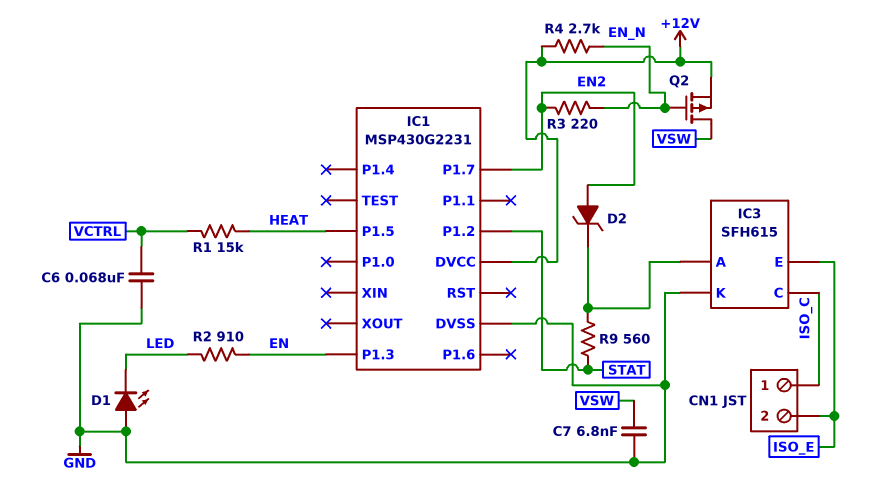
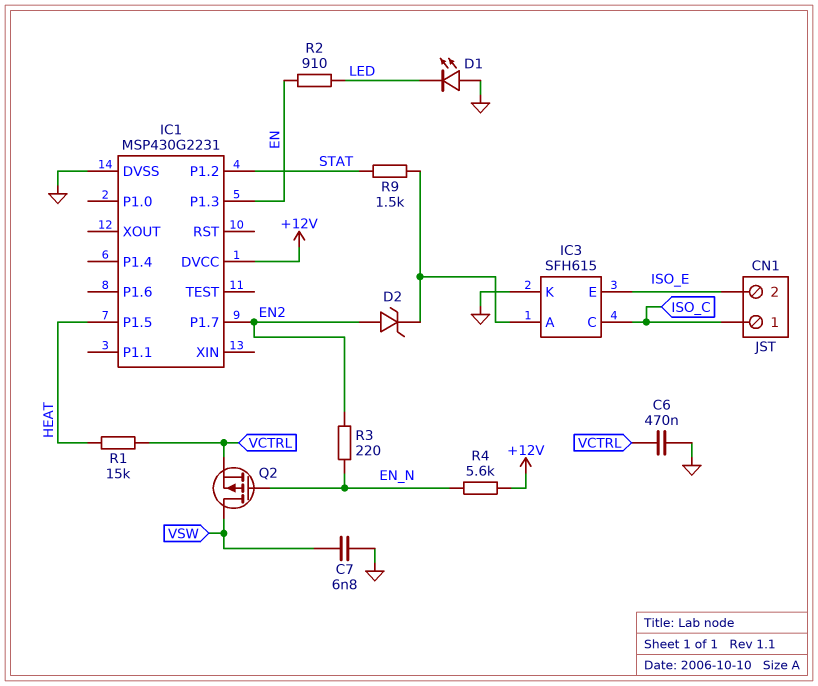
C6: 68nF (GND, VCTRL) -> 470nF (GND, VCTRL)
Q2: PMOS (G EN_N, D VSW, S +12V) -> PMOS (G EN_N, D VSW, S VCTRL)
R4: 2.7k (+12V, EN_N) -> 5.6k (+12V, EN_N)
R9: 560 (IC3/A, STAT) -> 1.5k (IC3/A, STAT)

